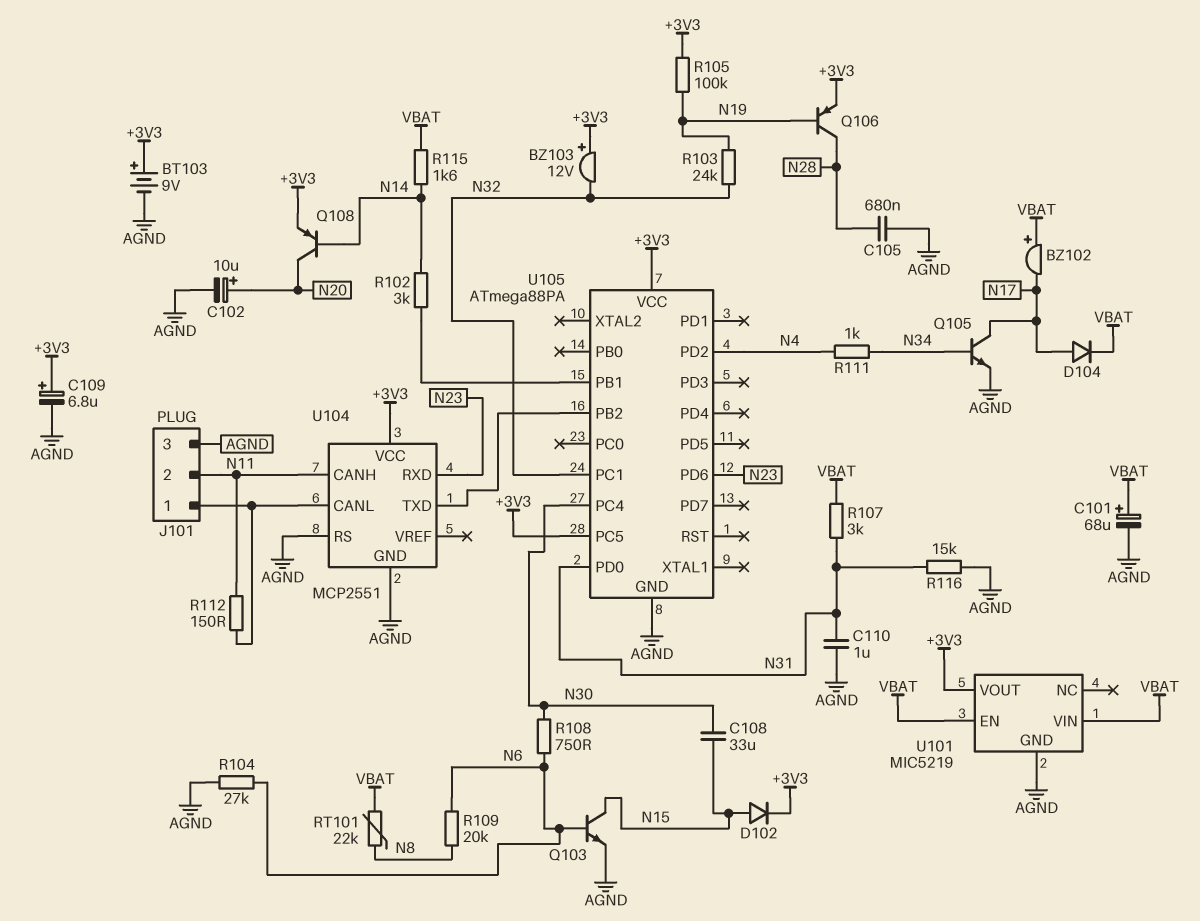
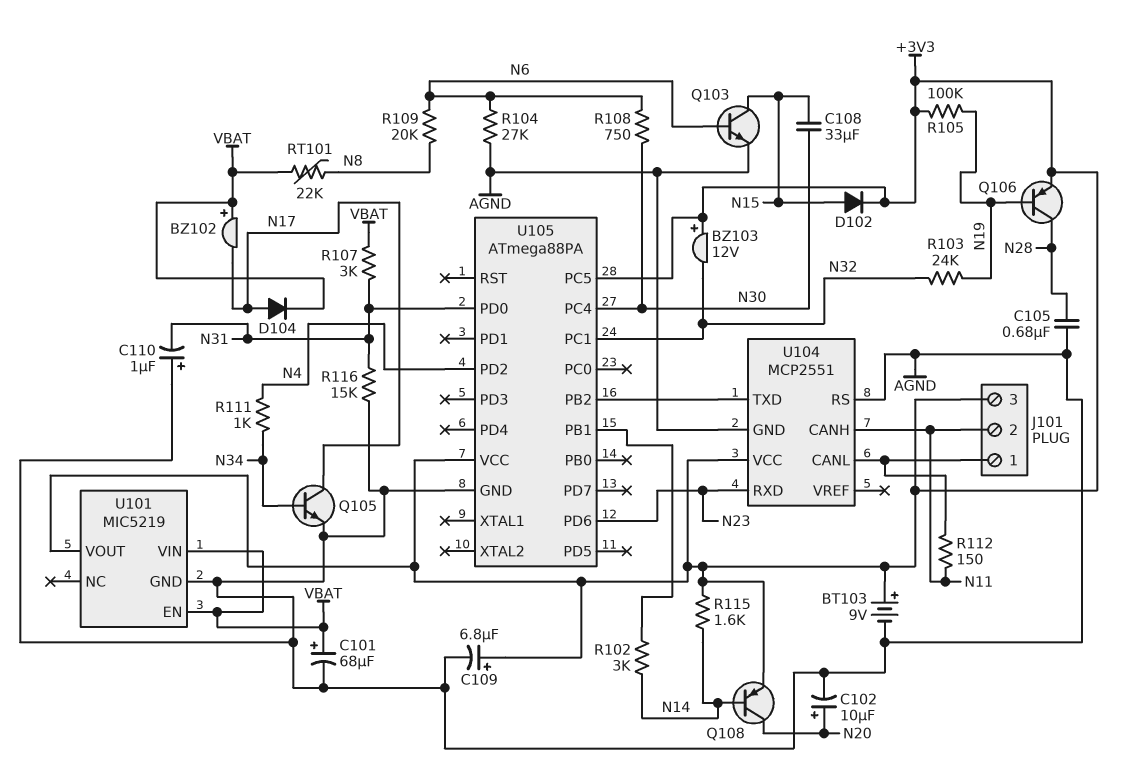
C110: 1uF (AGND, N31) -> 1uF (plus AGND, minus N31)
J101 pin 3: AGND -> +3V3
R115: 1.6k (N14, VBAT) -> 1.6k (+3V3, N14)

